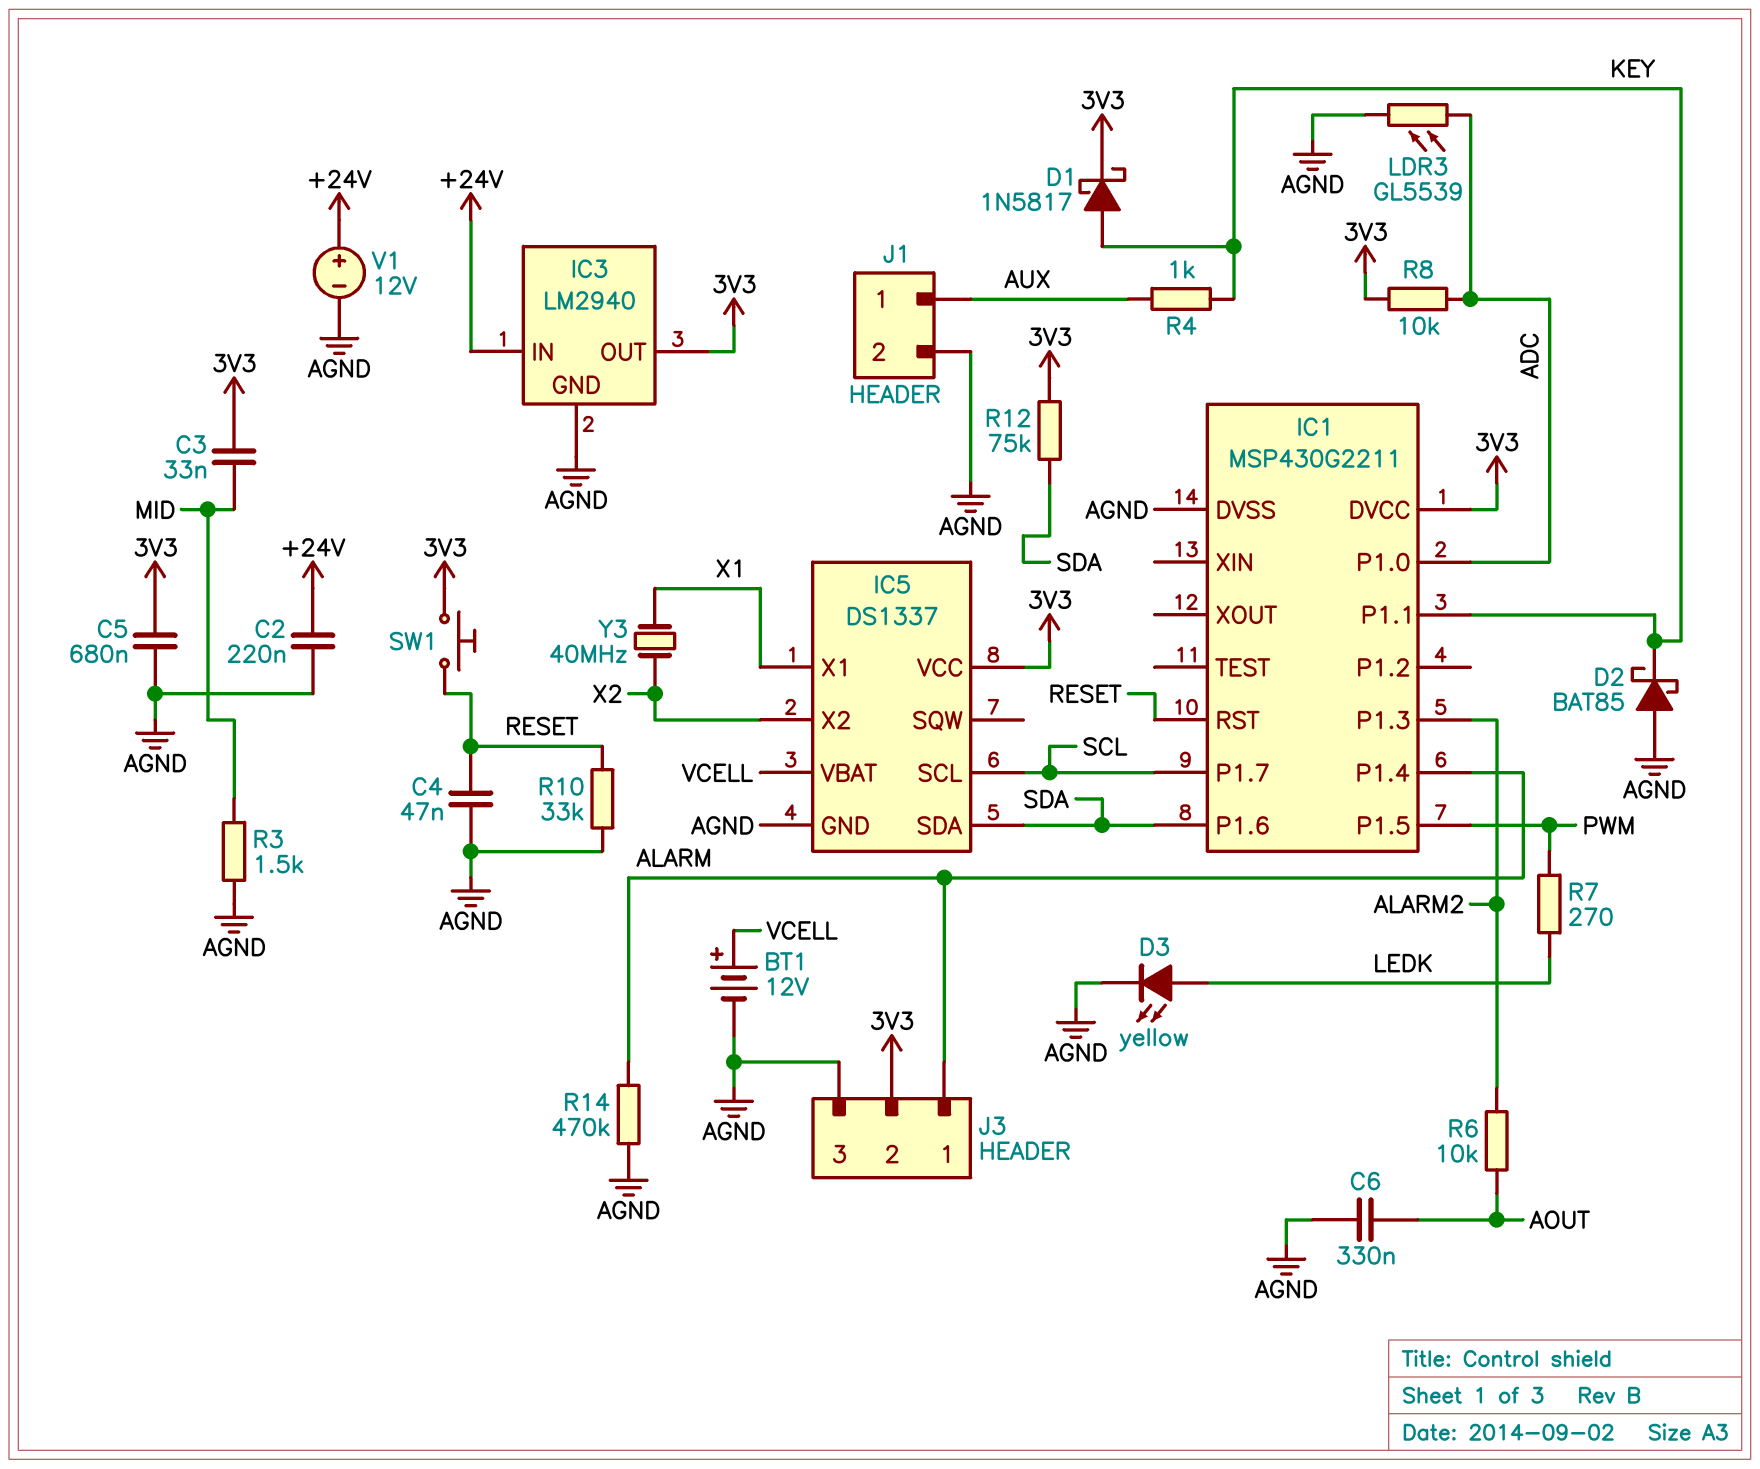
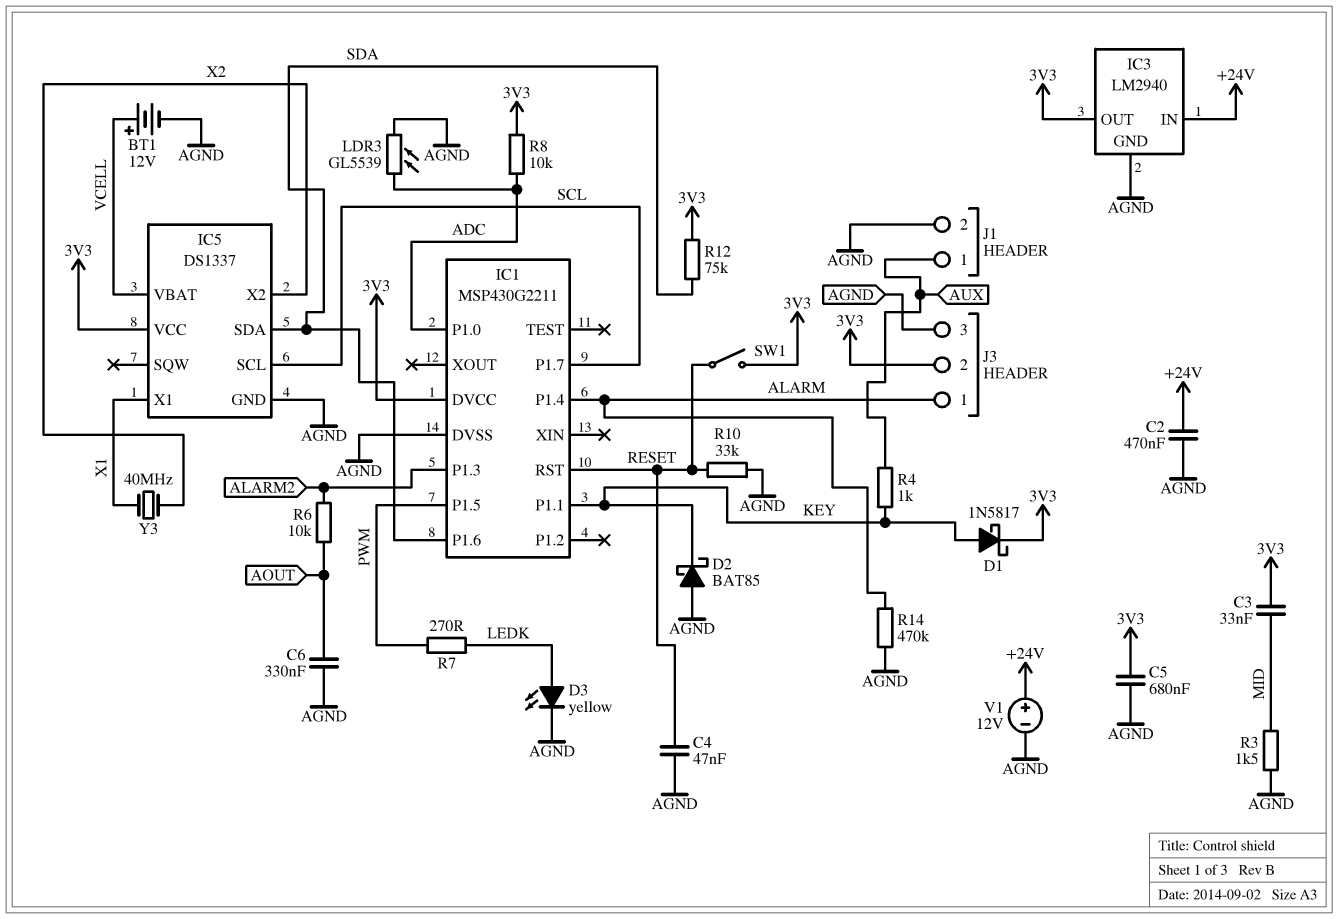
C2: 220nF (+24V, AGND) -> 470nF (+24V, AGND)
SW1: button (3V3, RESET) -> switch (3V3, RESET)

